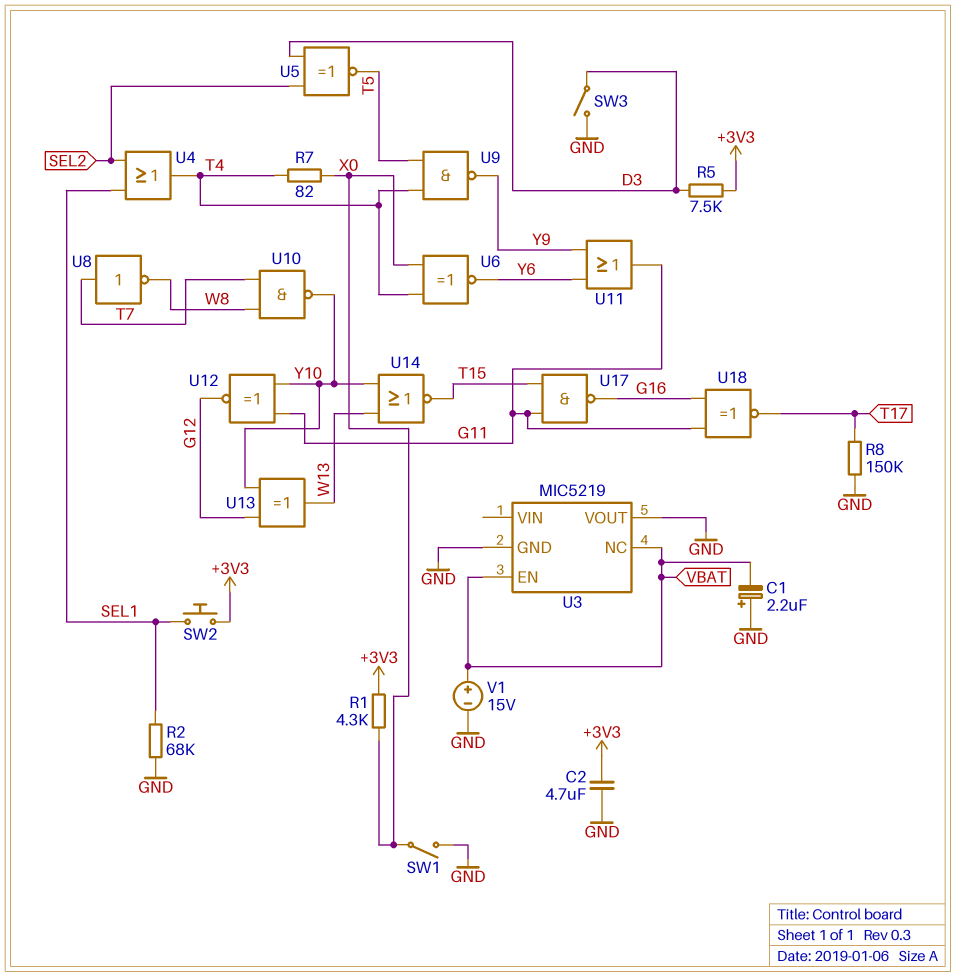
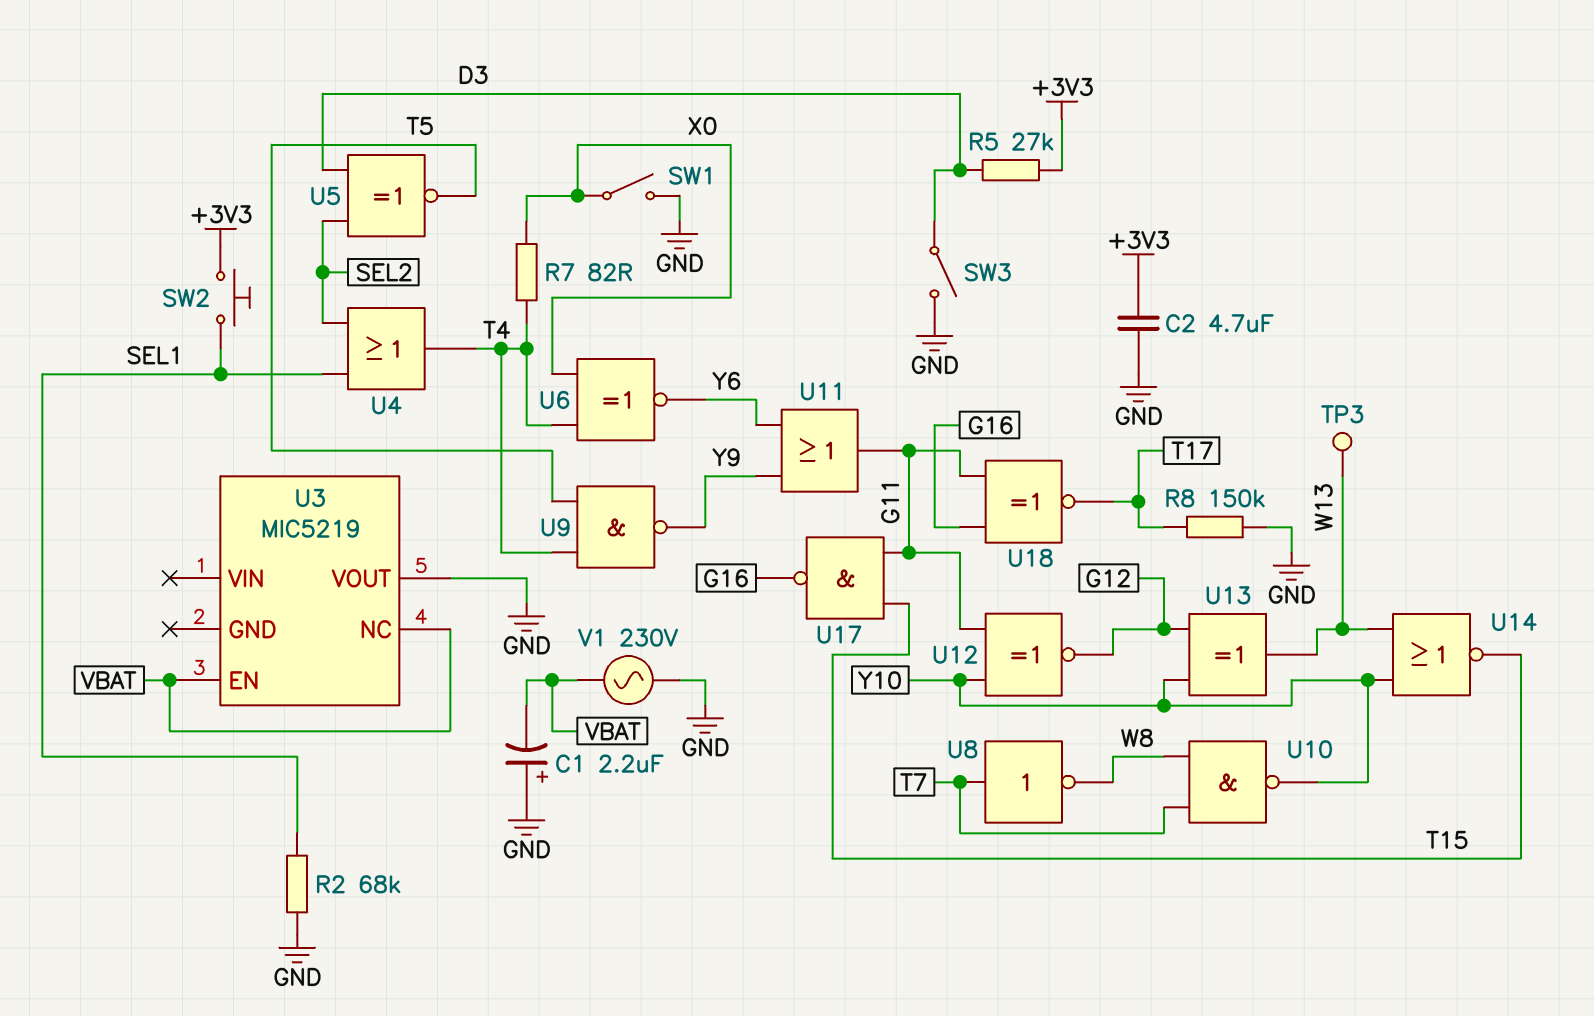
R1: 4.3k (+3V3, X0) -> none
R5: 7.5k (+3V3, D3) -> 27k (+3V3, D3)
TP3: none -> test point (W13)
U3 pin GND: GND -> none
V1: 15V (plus VBAT, minus GND) -> AC 230V (GND, VBAT)

